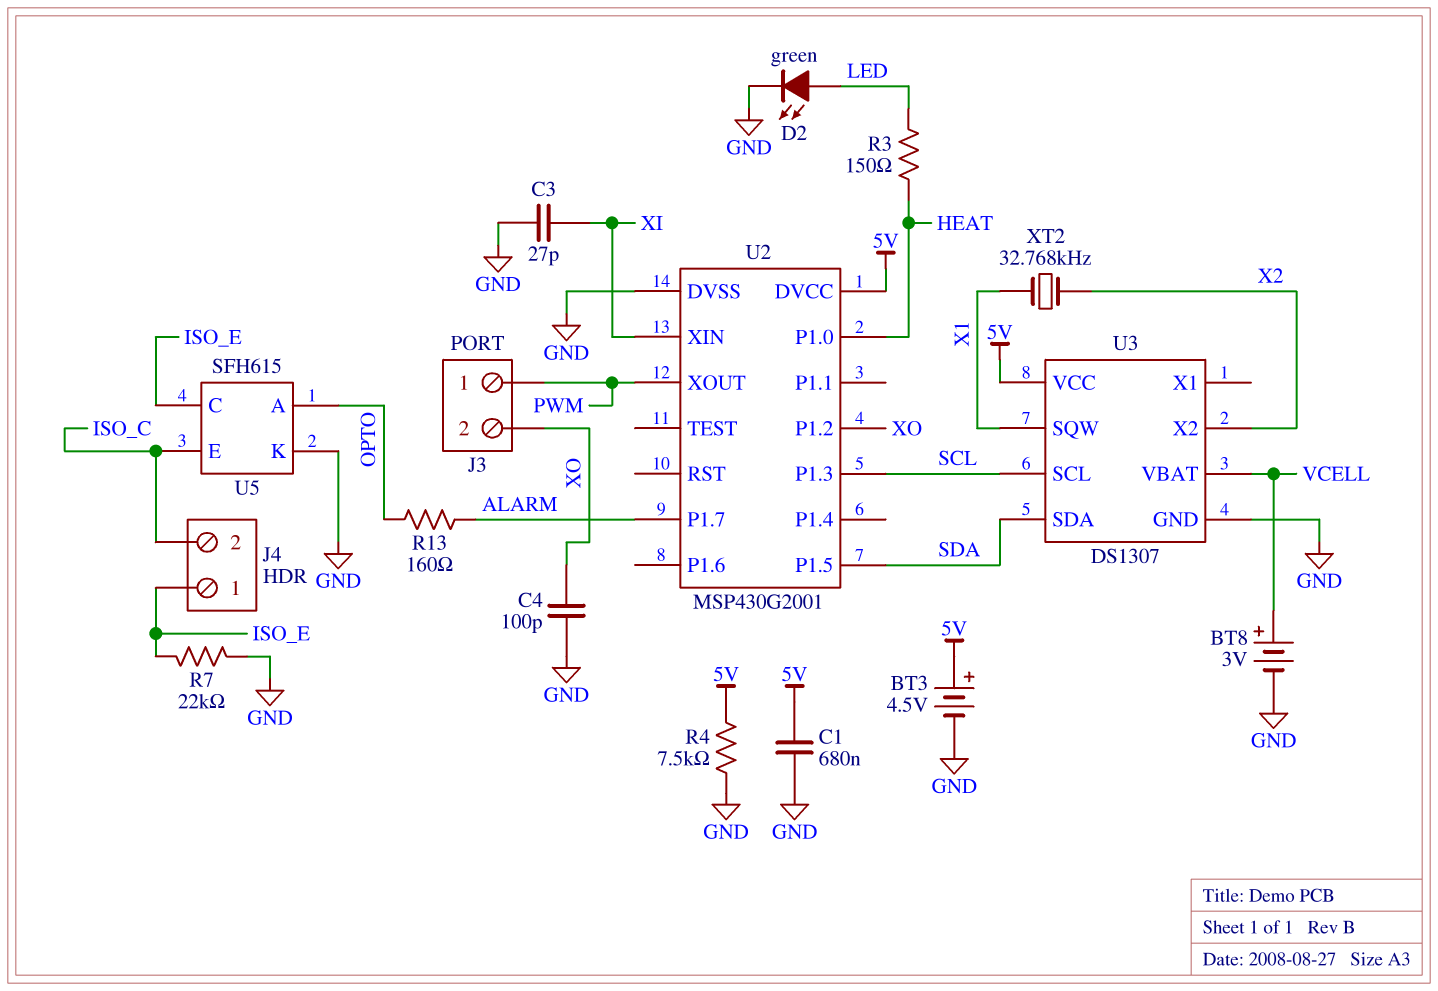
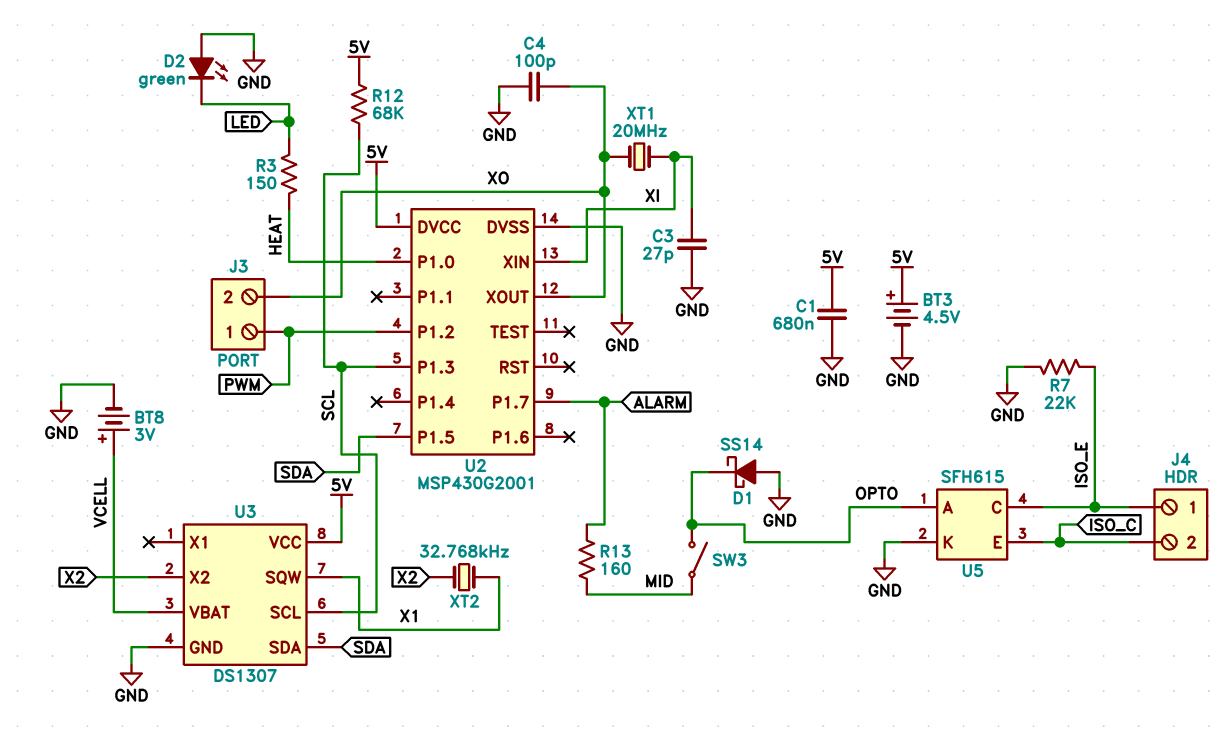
D1: none -> schottky SS14 (A GND, K OPTO)
D2: LED green (A LED, K GND) -> LED green (A GND, K LED)
R4: 7.5k (5V, GND) -> none
R12: none -> 68k (5V, SCL)
R13: 160 (ALARM, OPTO) -> 160 (ALARM, MID)
SW3: none -> switch (MID, OPTO)
U2 pin P1.2: XO -> PWM
U2 pin XOUT: PWM -> XO
XT1: none -> 20MHz (XI, XO)

